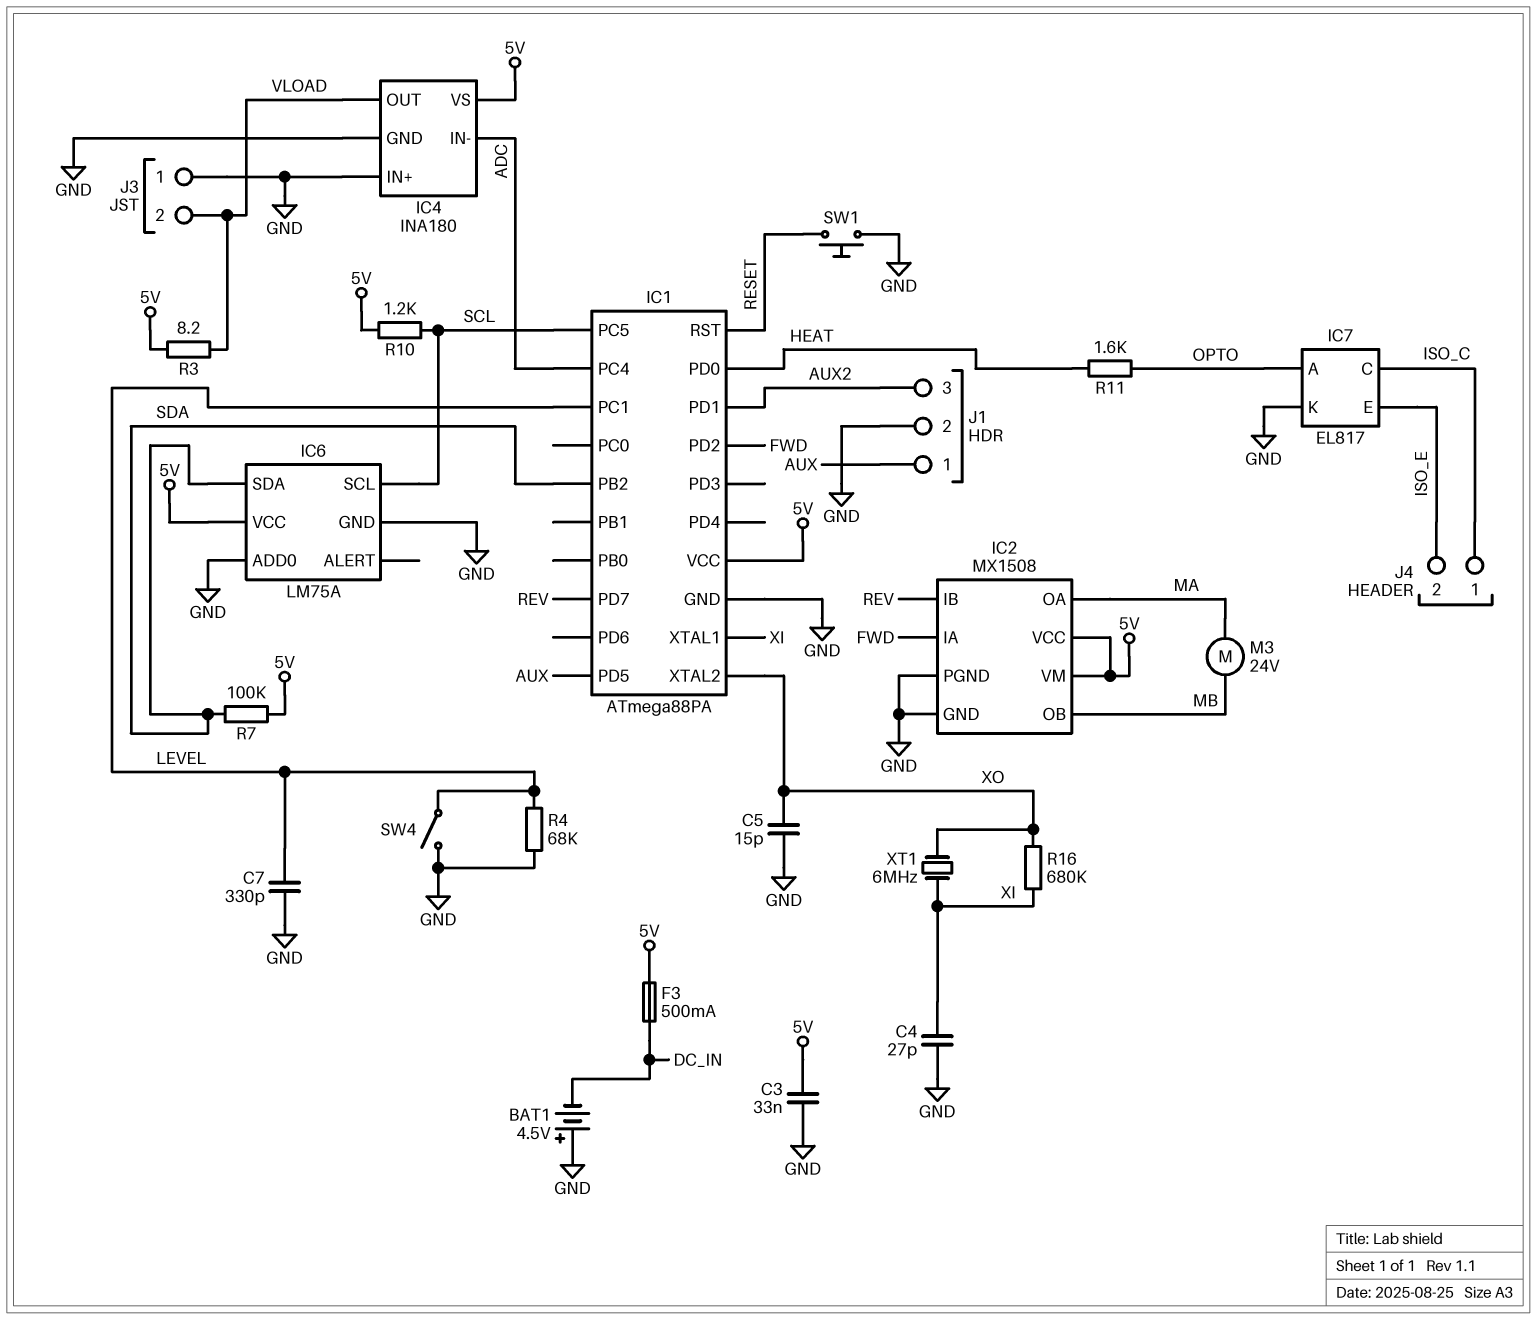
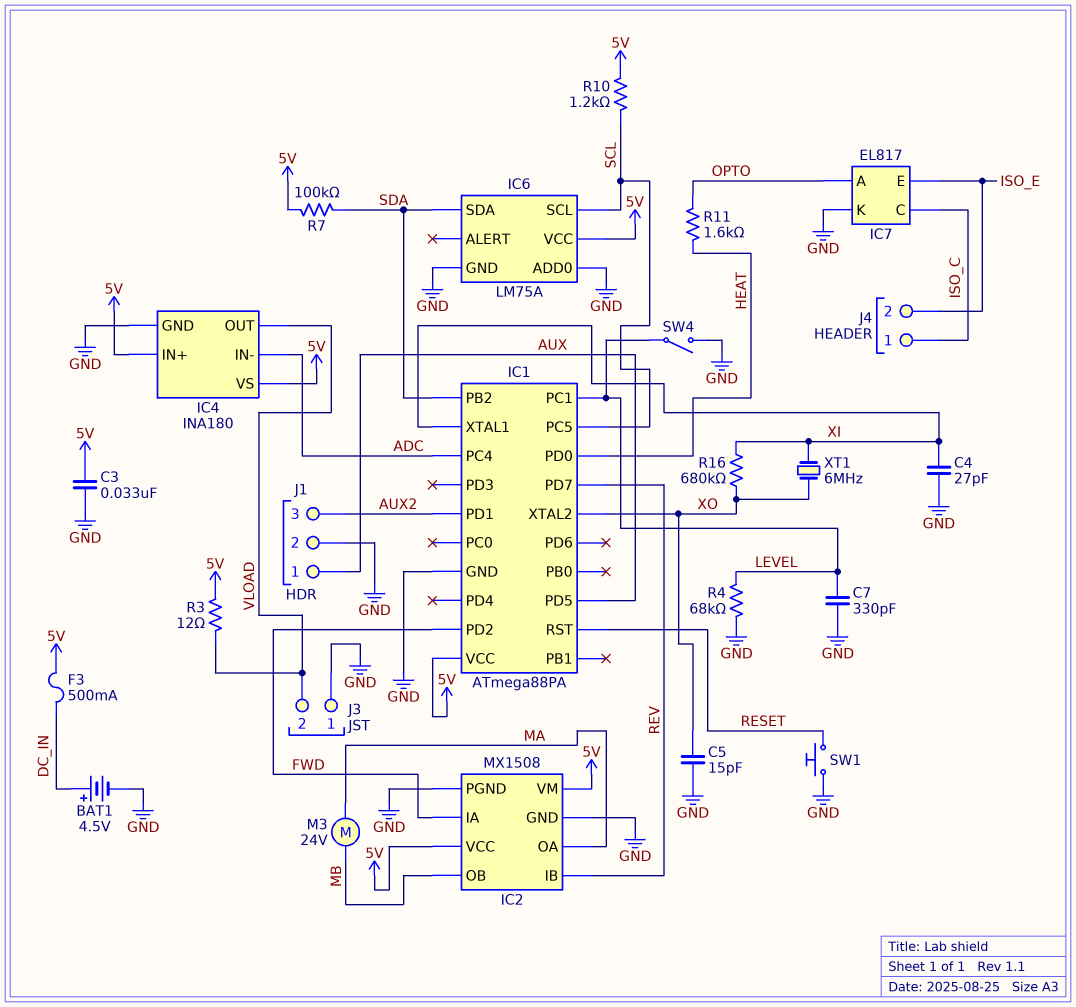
BAT1: 4.5V (plus GND, minus DC_IN) -> 4.5V (plus DC_IN, minus GND)
IC4 pin IN+: GND -> 5V
R3: 8.2 (5V, VLOAD) -> 12 (5V, VLOAD)

